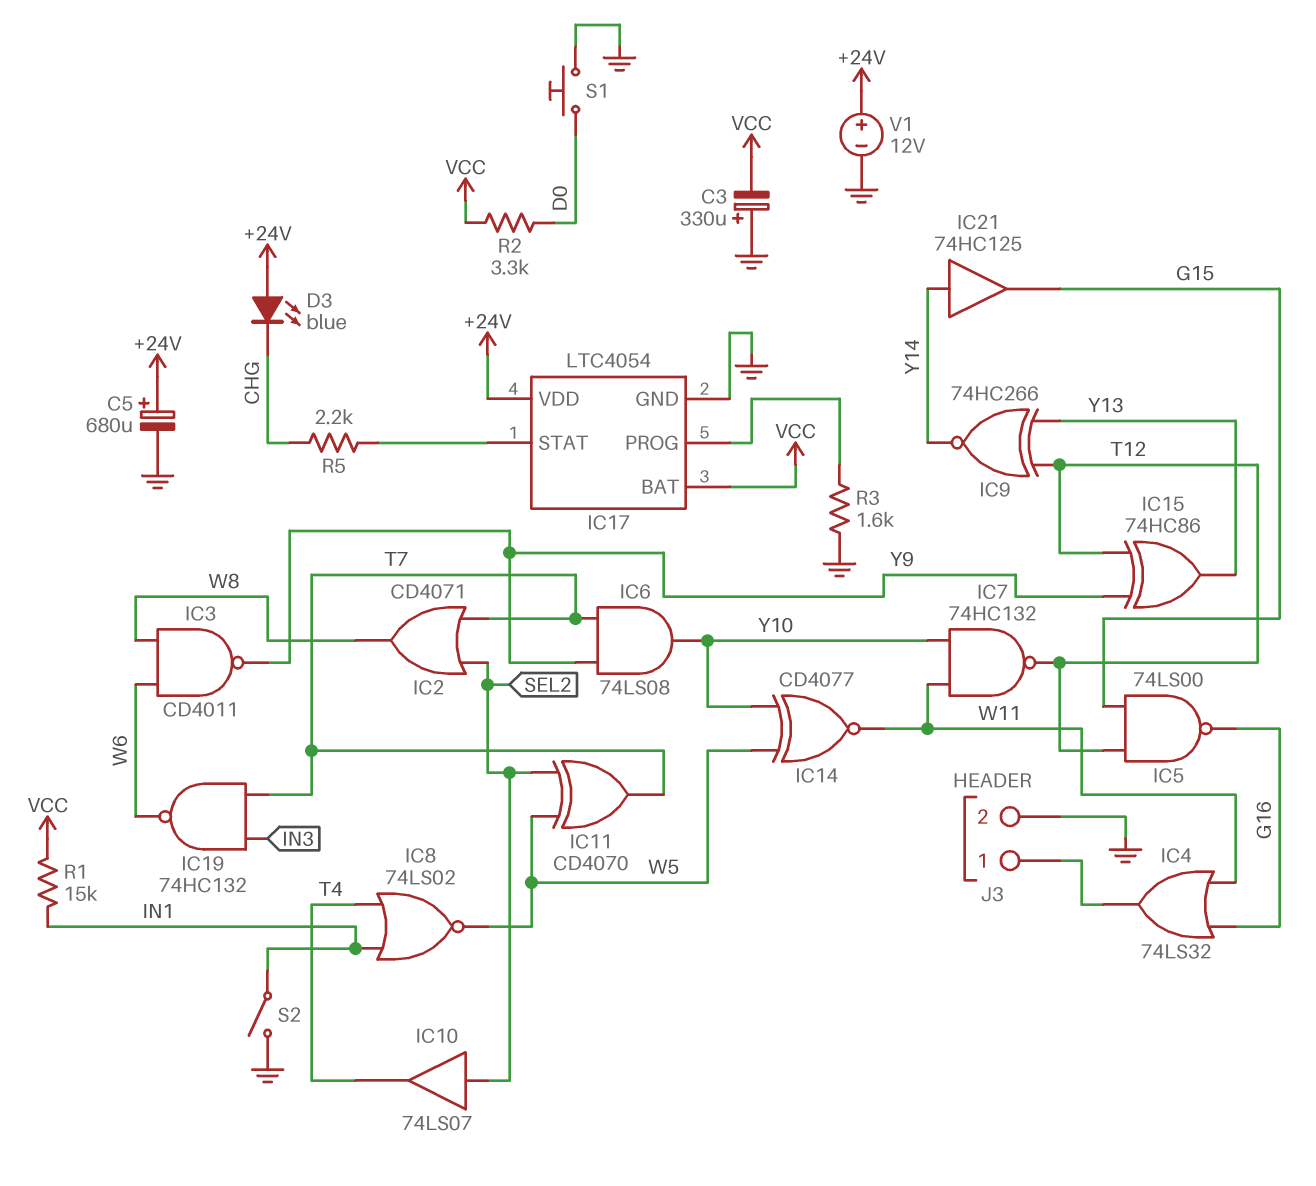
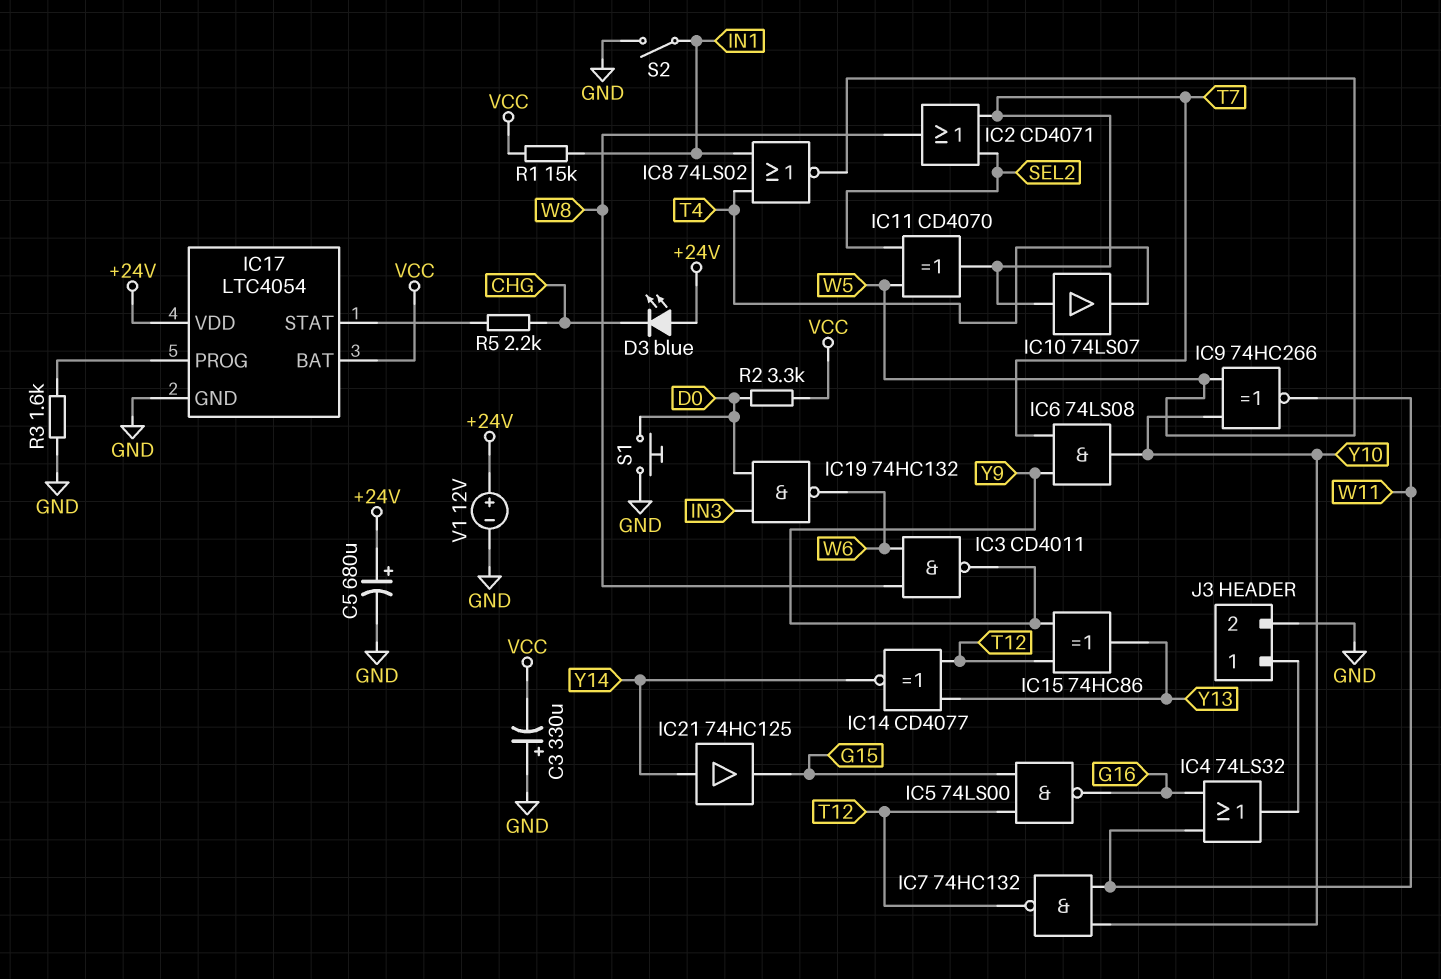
IC9: XNOR 74HC266 (in T12, in Y13, out Y14) -> XNOR 74HC266 (in W5, in Y10, out W11)
IC10: buffer 74LS07 (in SEL2, out T4) -> buffer 74LS07 (in T7, out T4)
IC14: XNOR CD4077 (in W5, in Y10, out W11) -> XNOR CD4077 (in T12, in Y13, out Y14)
IC19: NAND 74HC132 (in IN3, in T7, out W6) -> NAND 74HC132 (in D0, in IN3, out W6)

